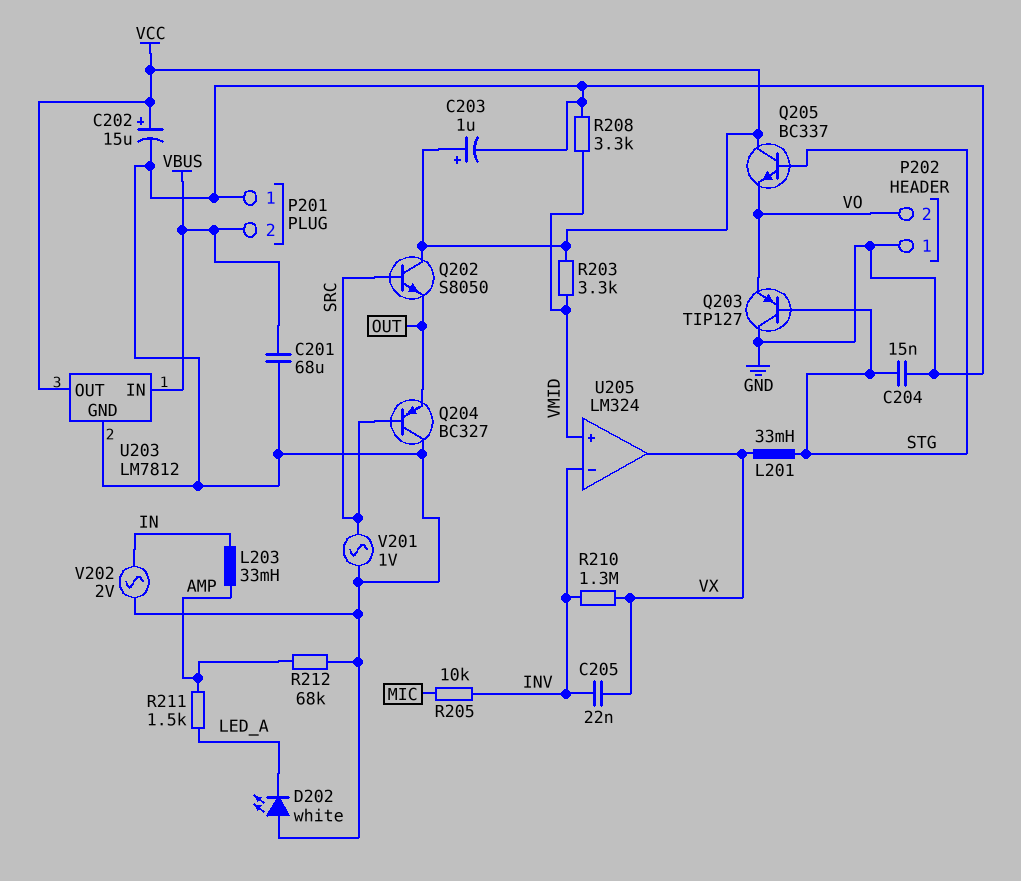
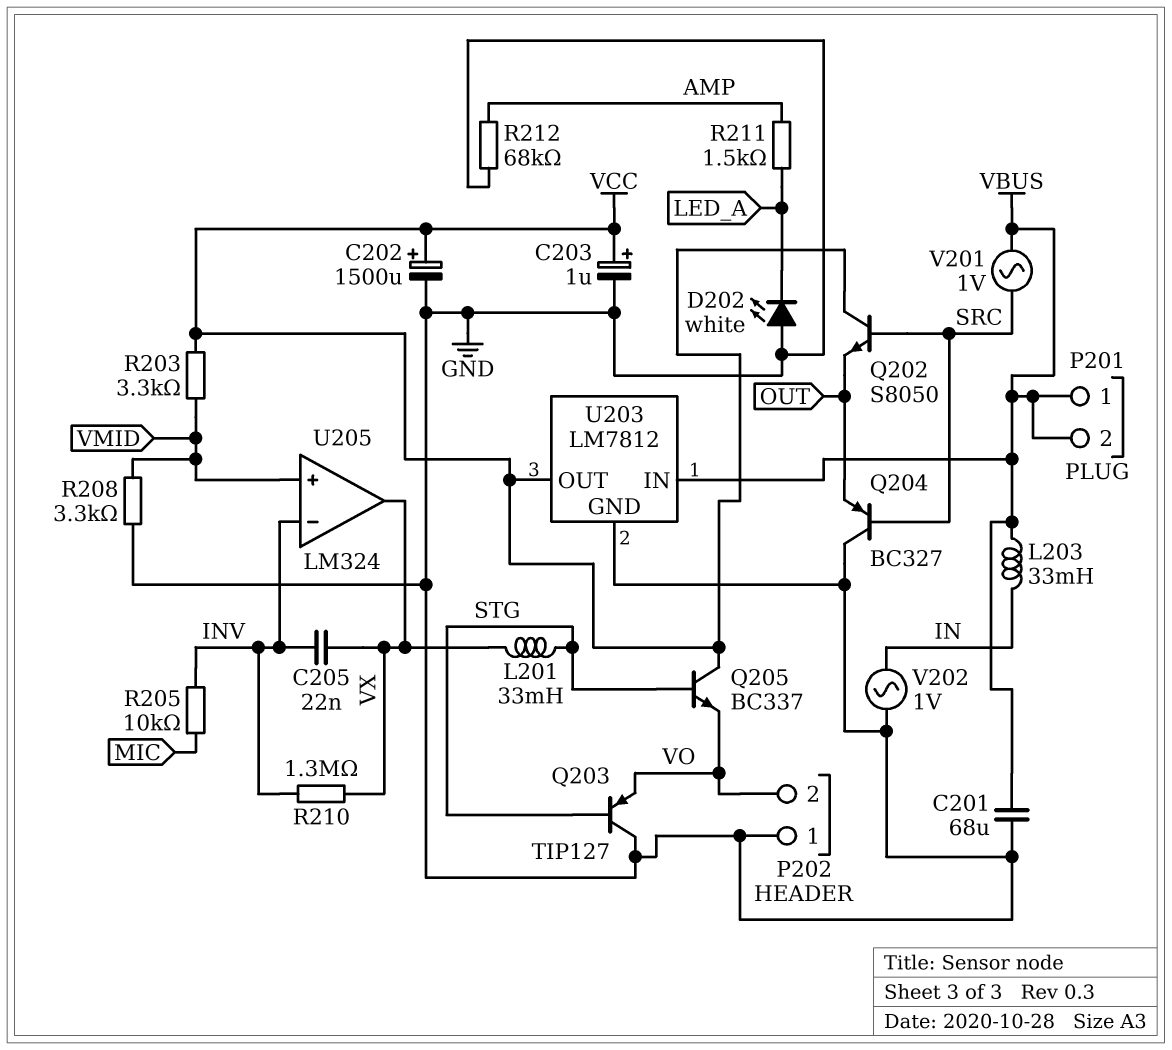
C202: 15uF (plus VCC, minus GND) -> 1500uF (plus VCC, minus GND)
C204: 15nF (GND, STG) -> none
L203: 33mH (AMP, IN) -> 33mH (IN, VBUS)
P201 pin 1: GND -> VBUS
V201: AC 1V (GND, SRC) -> AC 1V (SRC, VBUS)
V202: AC 2V (GND, IN) -> AC 1V (GND, IN)

